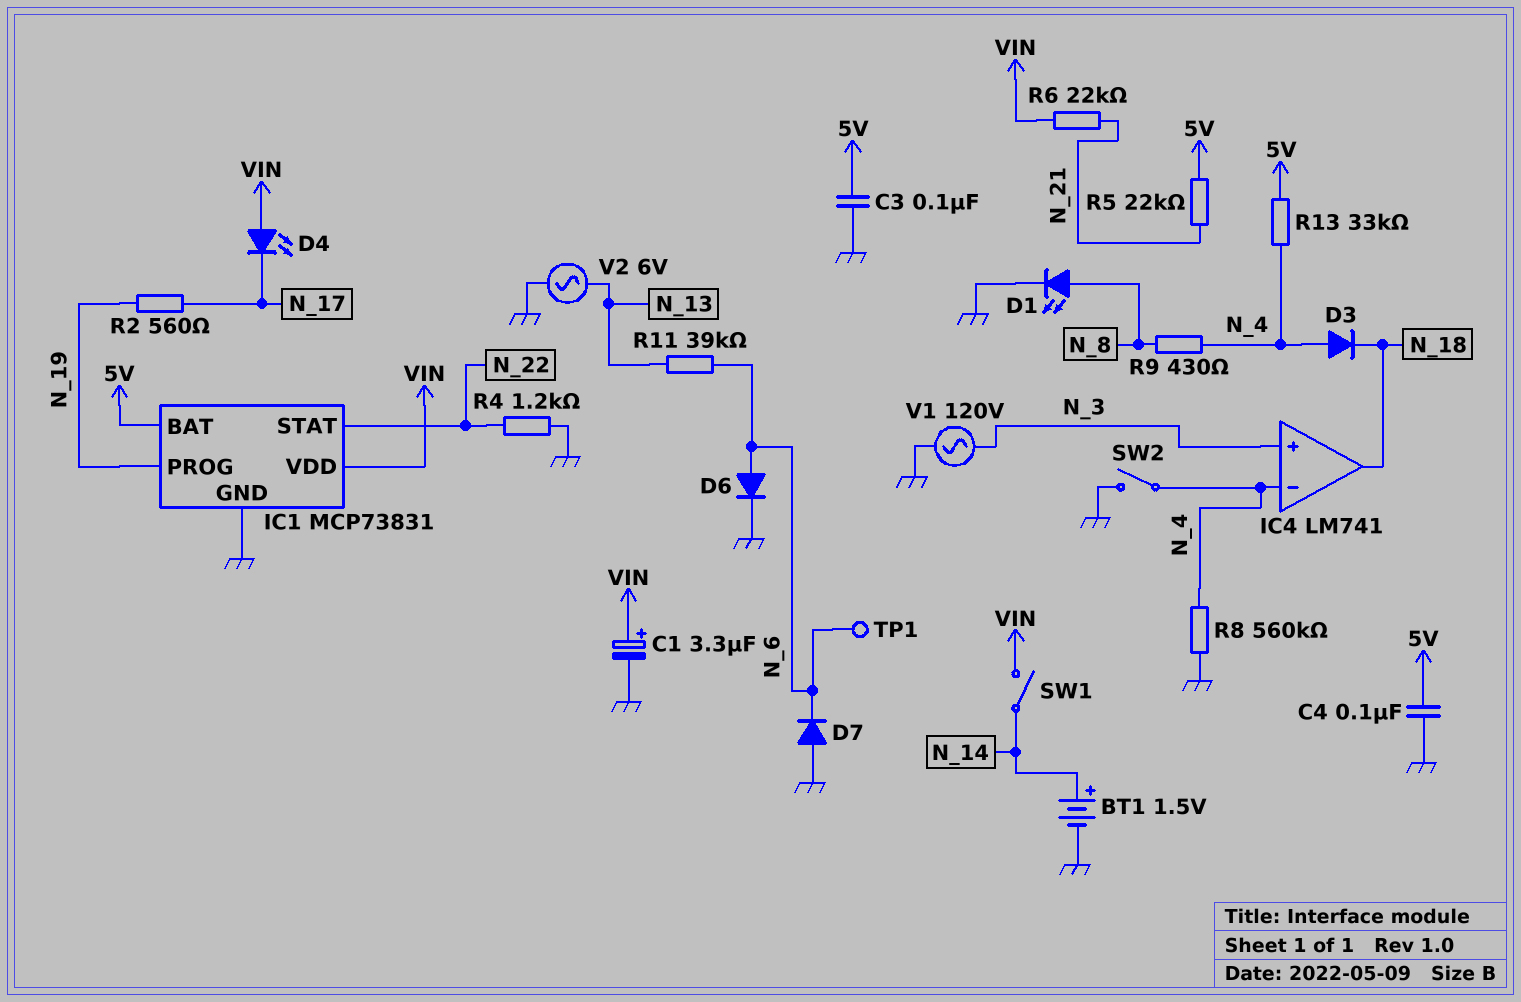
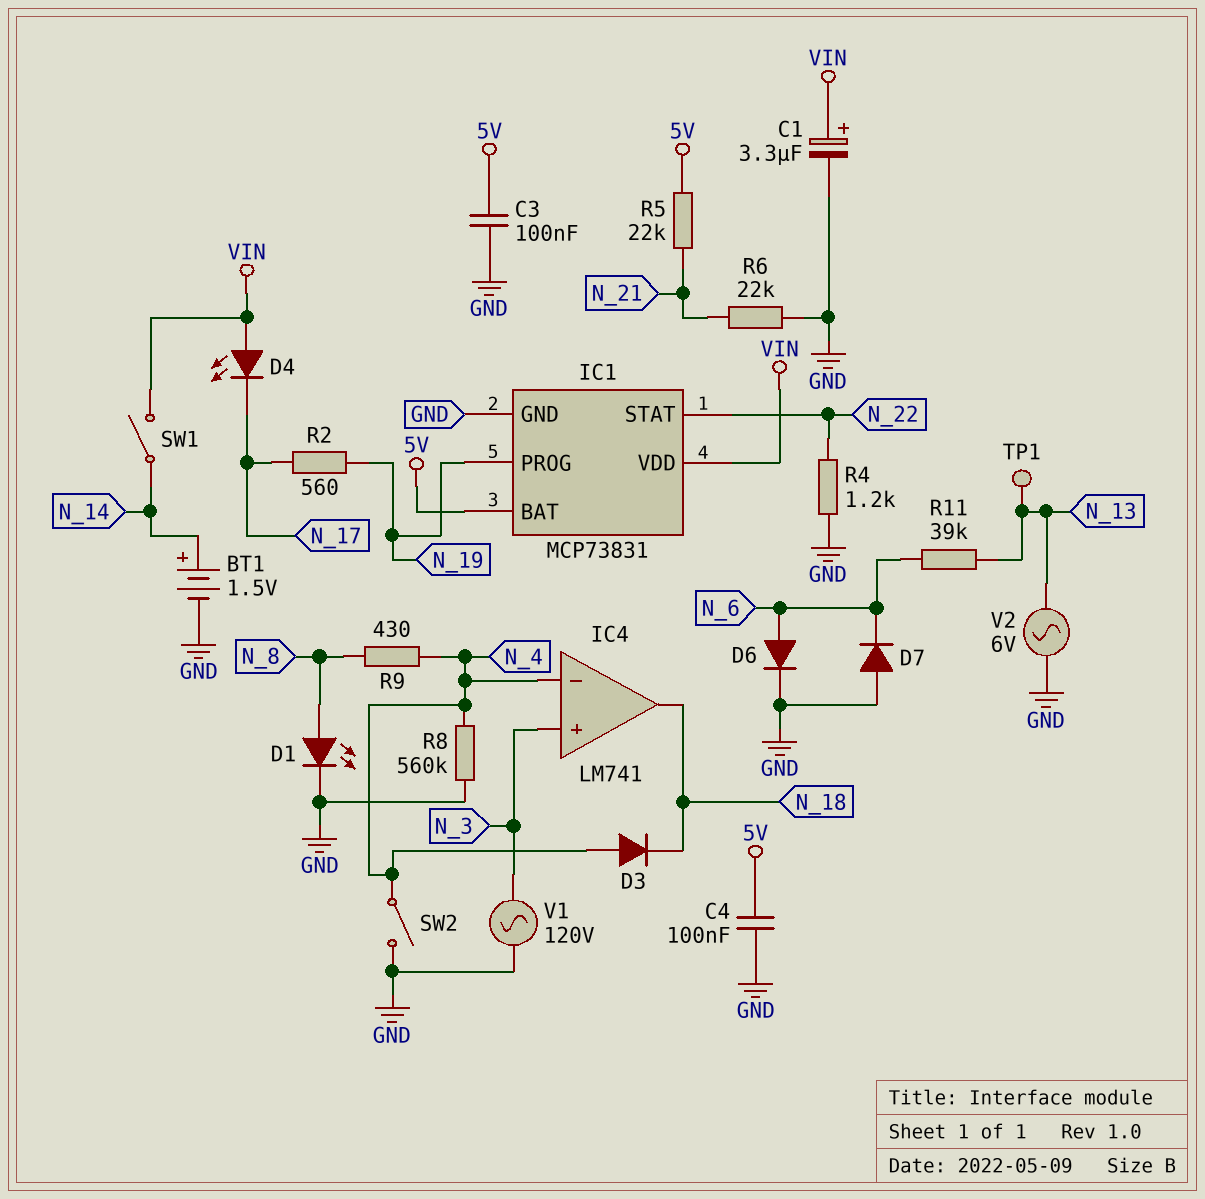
R6: 22k (N_21, VIN) -> 22k (GND, N_21)
R13: 33k (5V, N_4) -> none
TP1: test point (N_6) -> test point (N_13)

